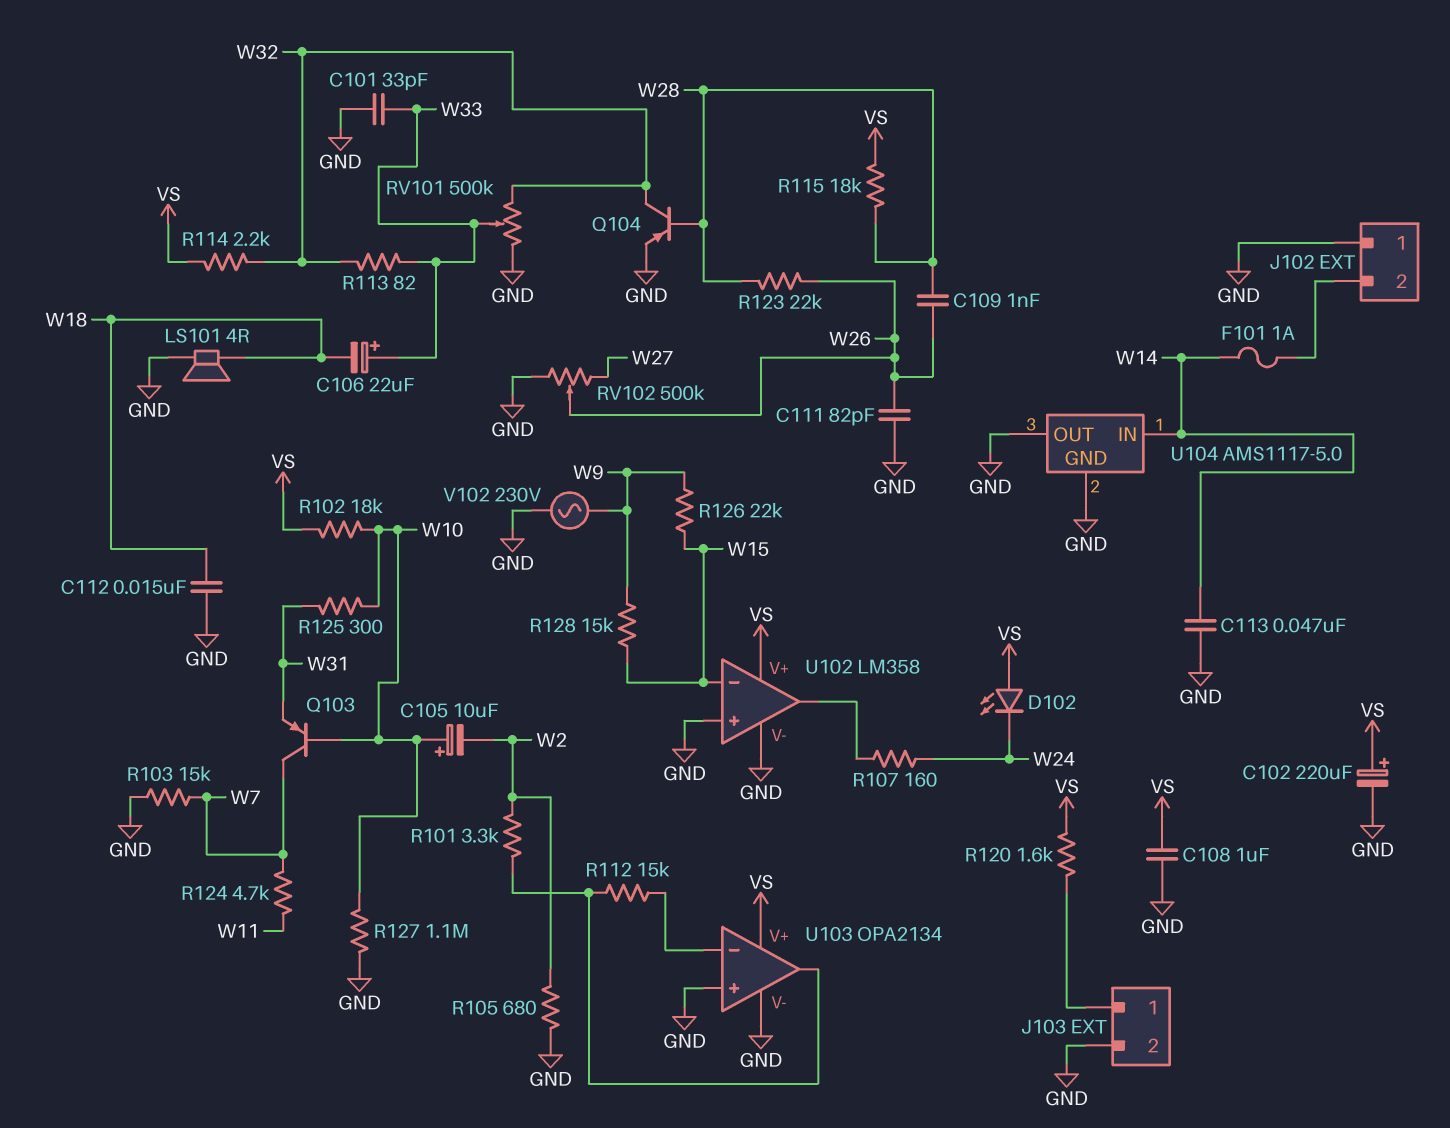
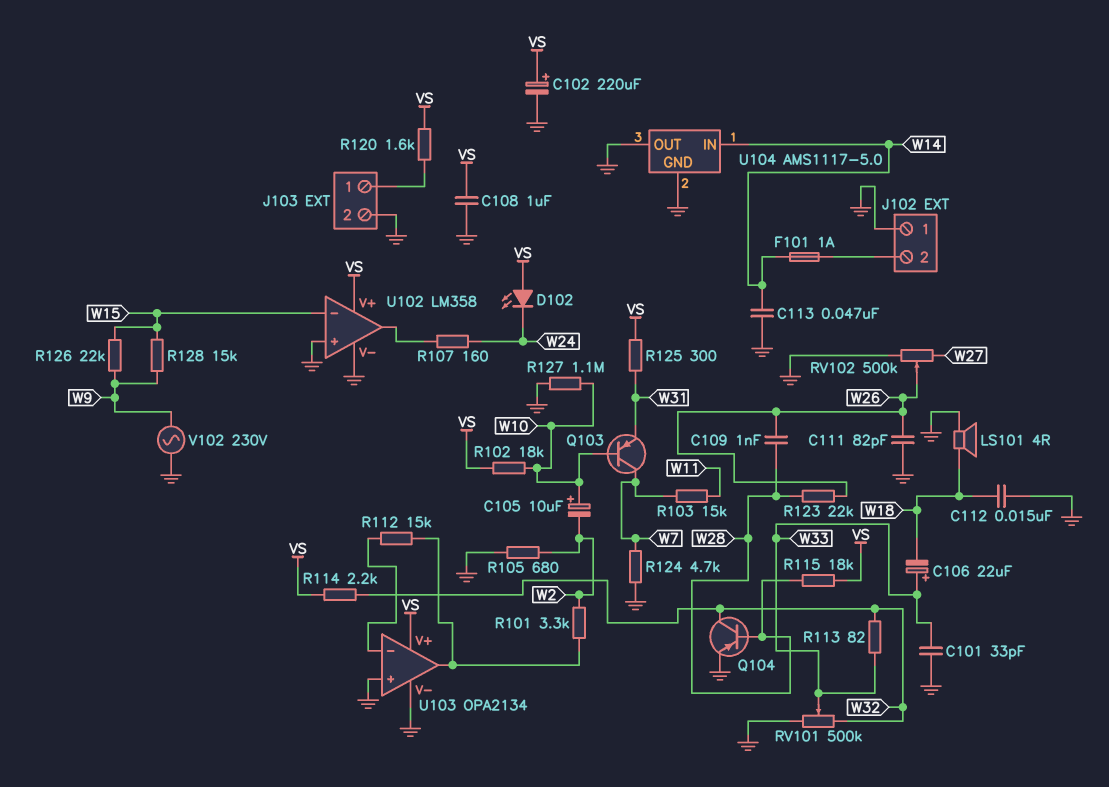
R103: 15k (GND, W7) -> 15k (W7, W11)
R124: 4.7k (W7, W11) -> 4.7k (GND, W7)
R125: 300 (W10, W31) -> 300 (VS, W31)

